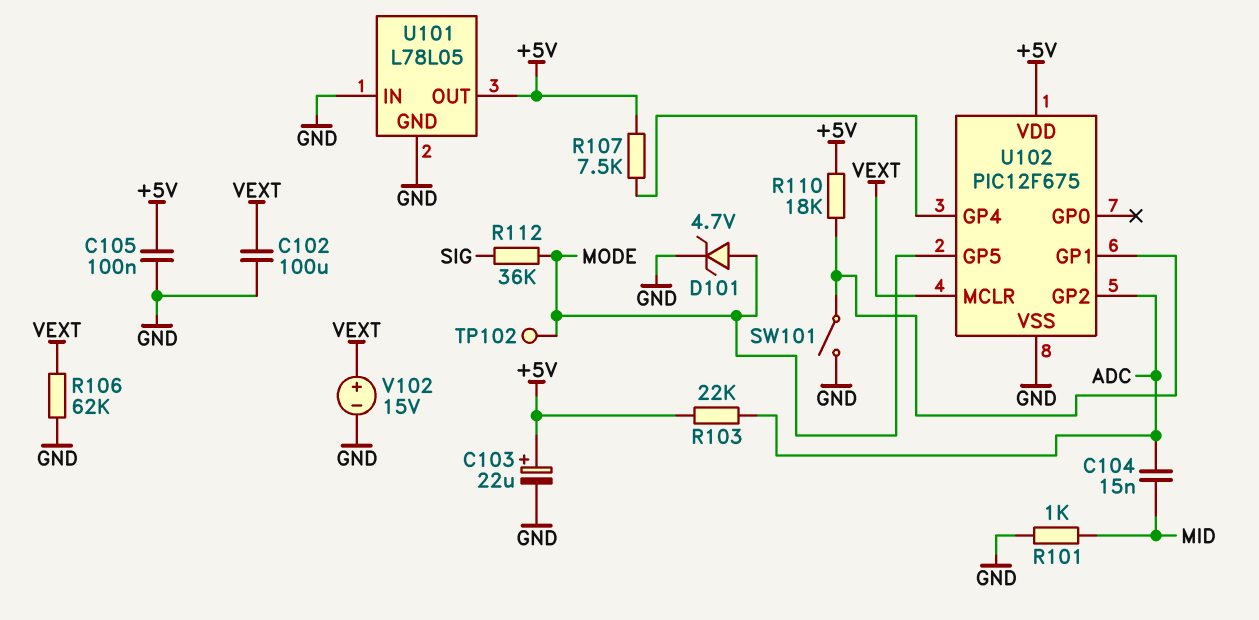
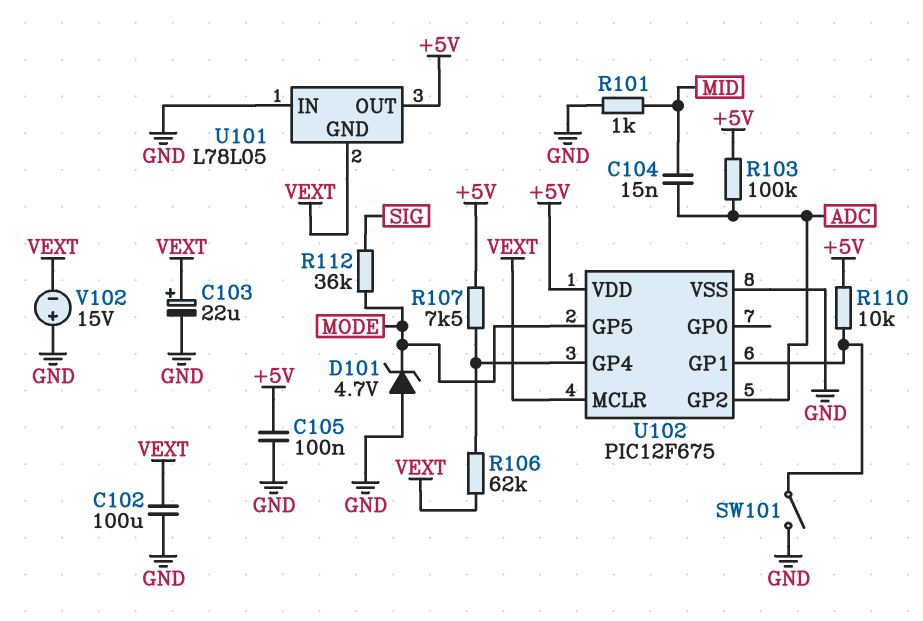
C103: 22uF (plus +5V, minus GND) -> 22uF (plus VEXT, minus GND)
D101: zener 4.7V (A MODE, K GND) -> zener 4.7V (A GND, K MODE)
R103: 22k (+5V, ADC) -> 100k (+5V, ADC)
R106: 62k (GND, VEXT) -> 62k (U102/GP4, VEXT)
R110: 18k (+5V, U102/GP1) -> 10k (+5V, U102/GP1)
TP102: test point (MODE) -> none
U101 pin GND: GND -> VEXT
V102: 15V (plus VEXT, minus GND) -> 15V (plus GND, minus VEXT)

